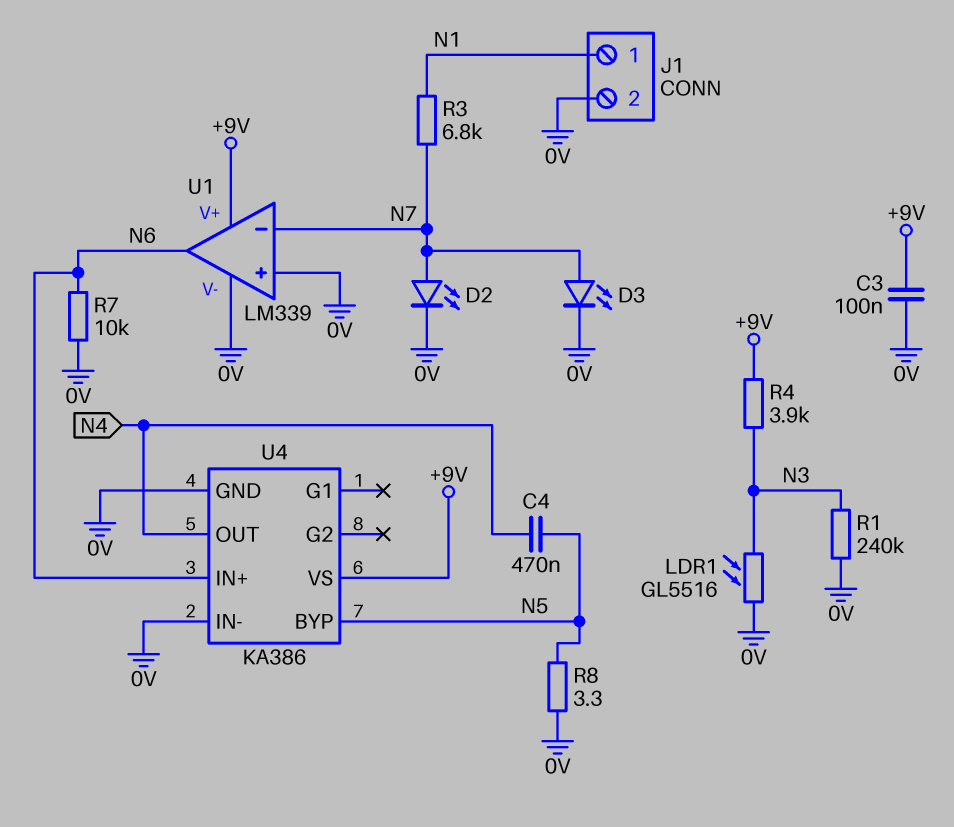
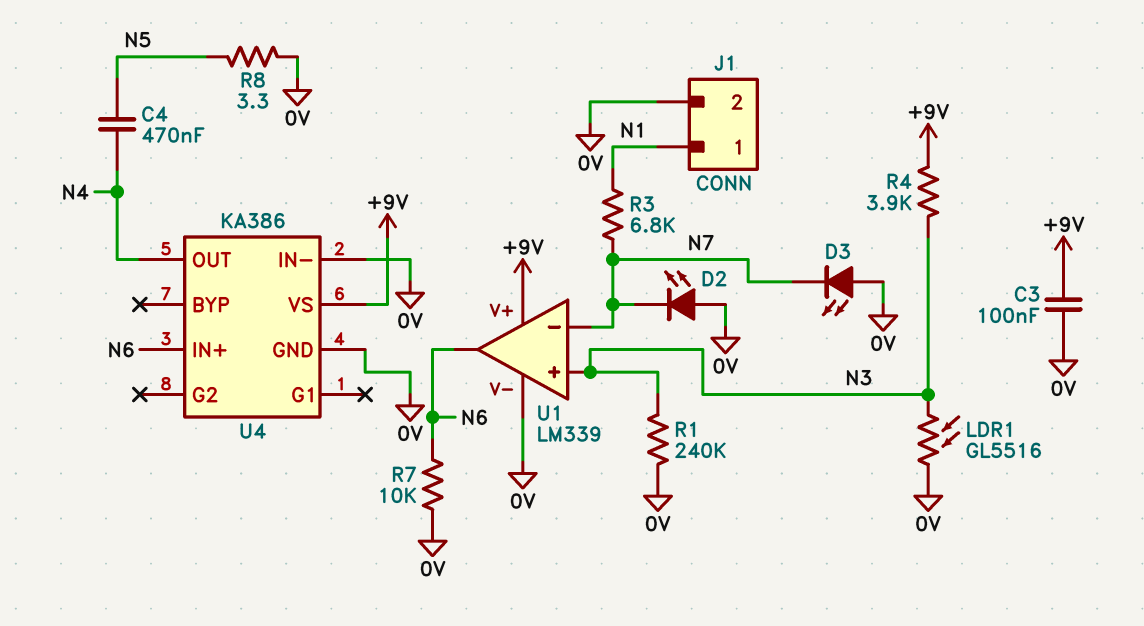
D2: LED (A N7, K 0V) -> LED (A 0V, K N7)
D3: LED (A N7, K 0V) -> LED (A 0V, K N7)
U1 pin in+: 0V -> N3
U4 pin BYP: N5 -> none

